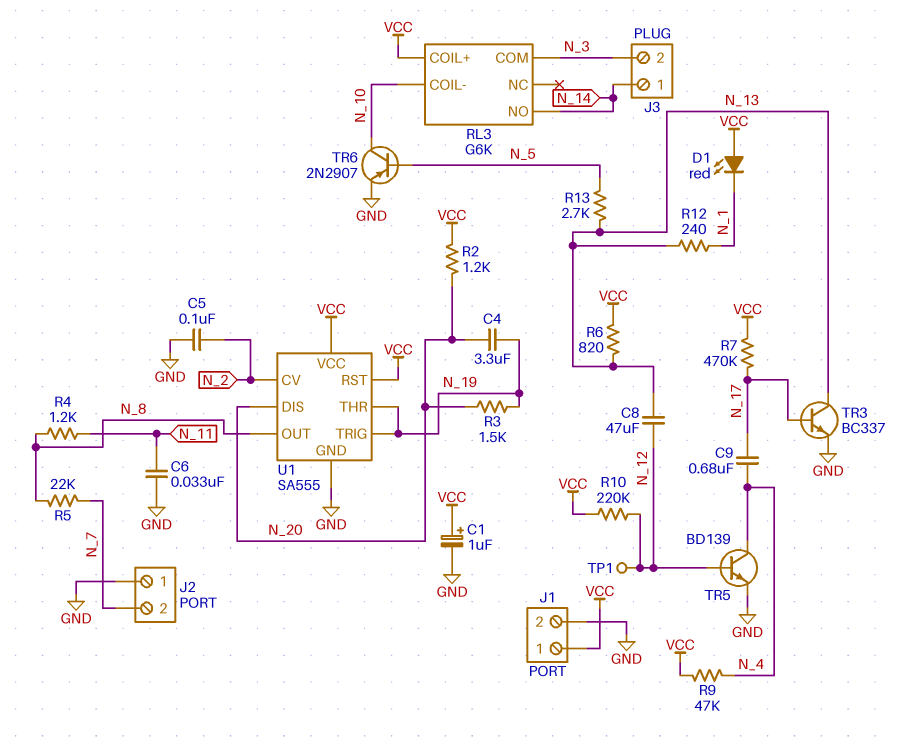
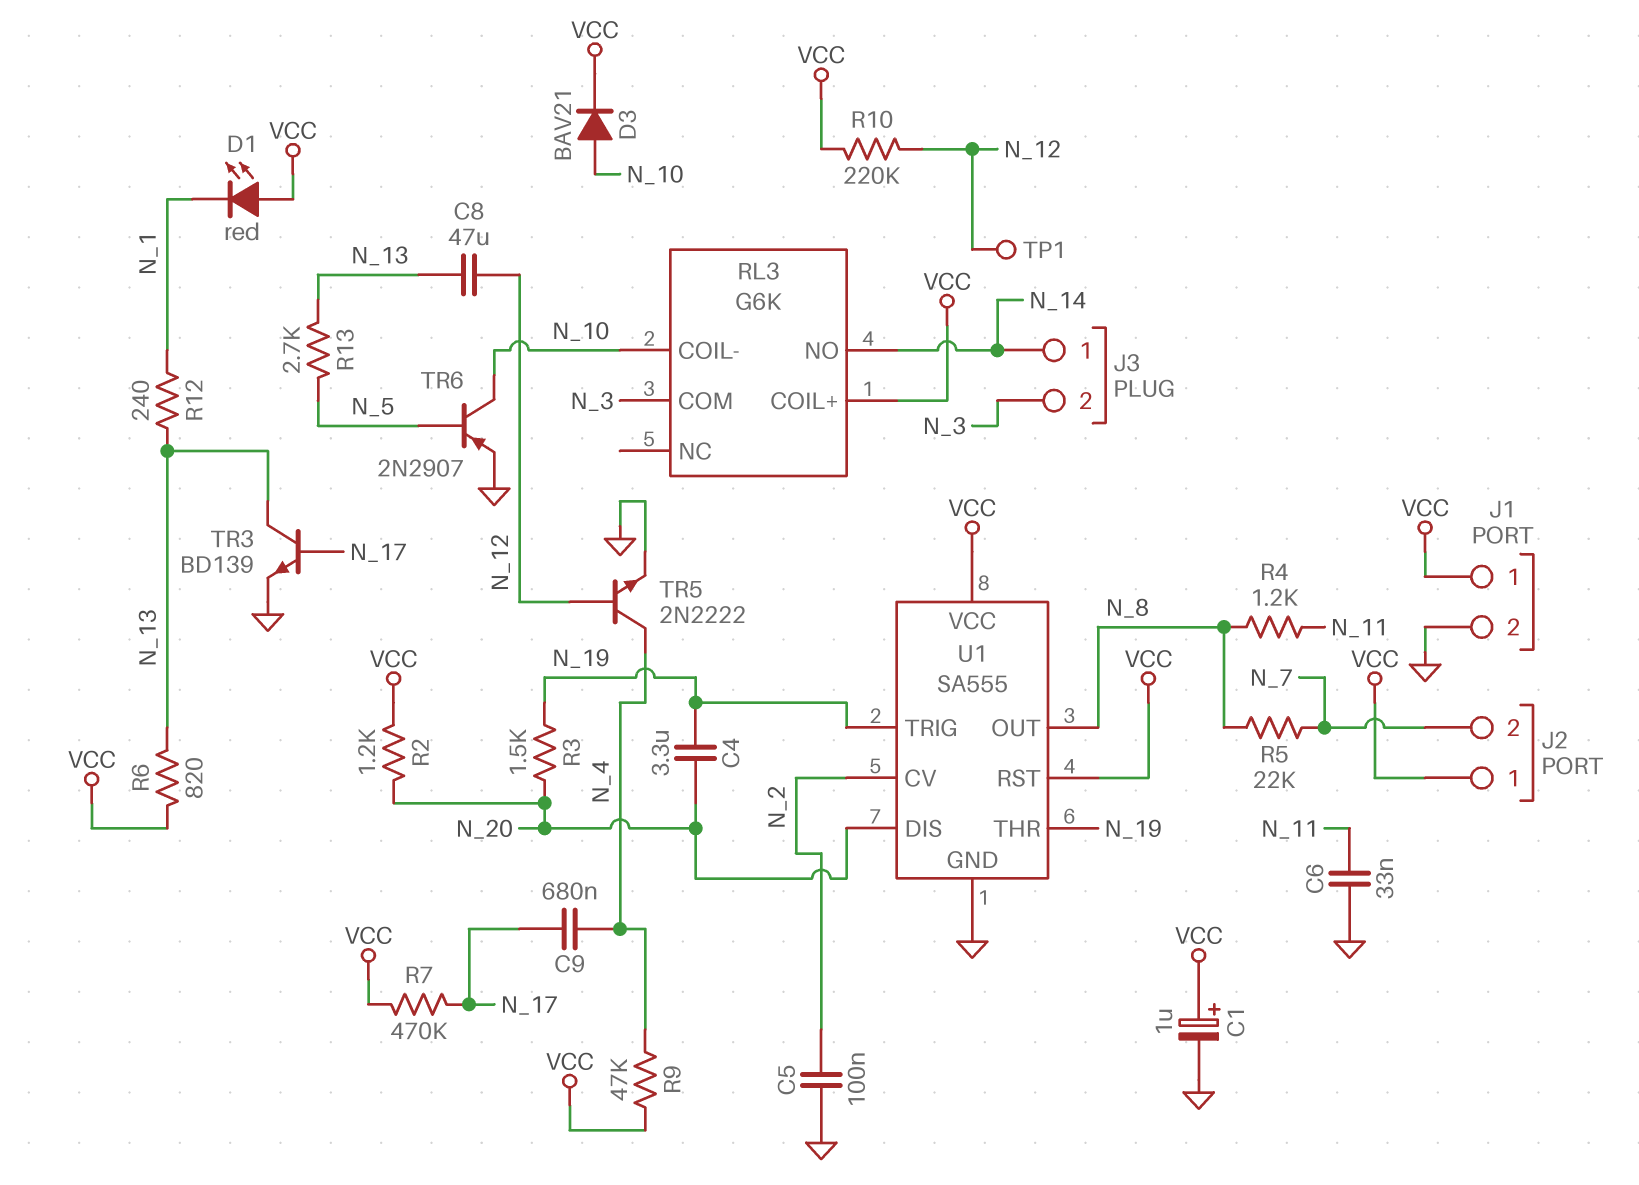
D3: none -> diode BAV21 (A N_10, K VCC)
J2 pin 1: GND -> VCC
TR3: NPN BC337 (B N_17, C N_13, E GND) -> NPN BD139 (B N_17, C N_13, E GND)
TR5: NPN BD139 (B N_12, C N_4, E GND) -> NPN 2N2222 (B N_12, C N_4, E GND)

